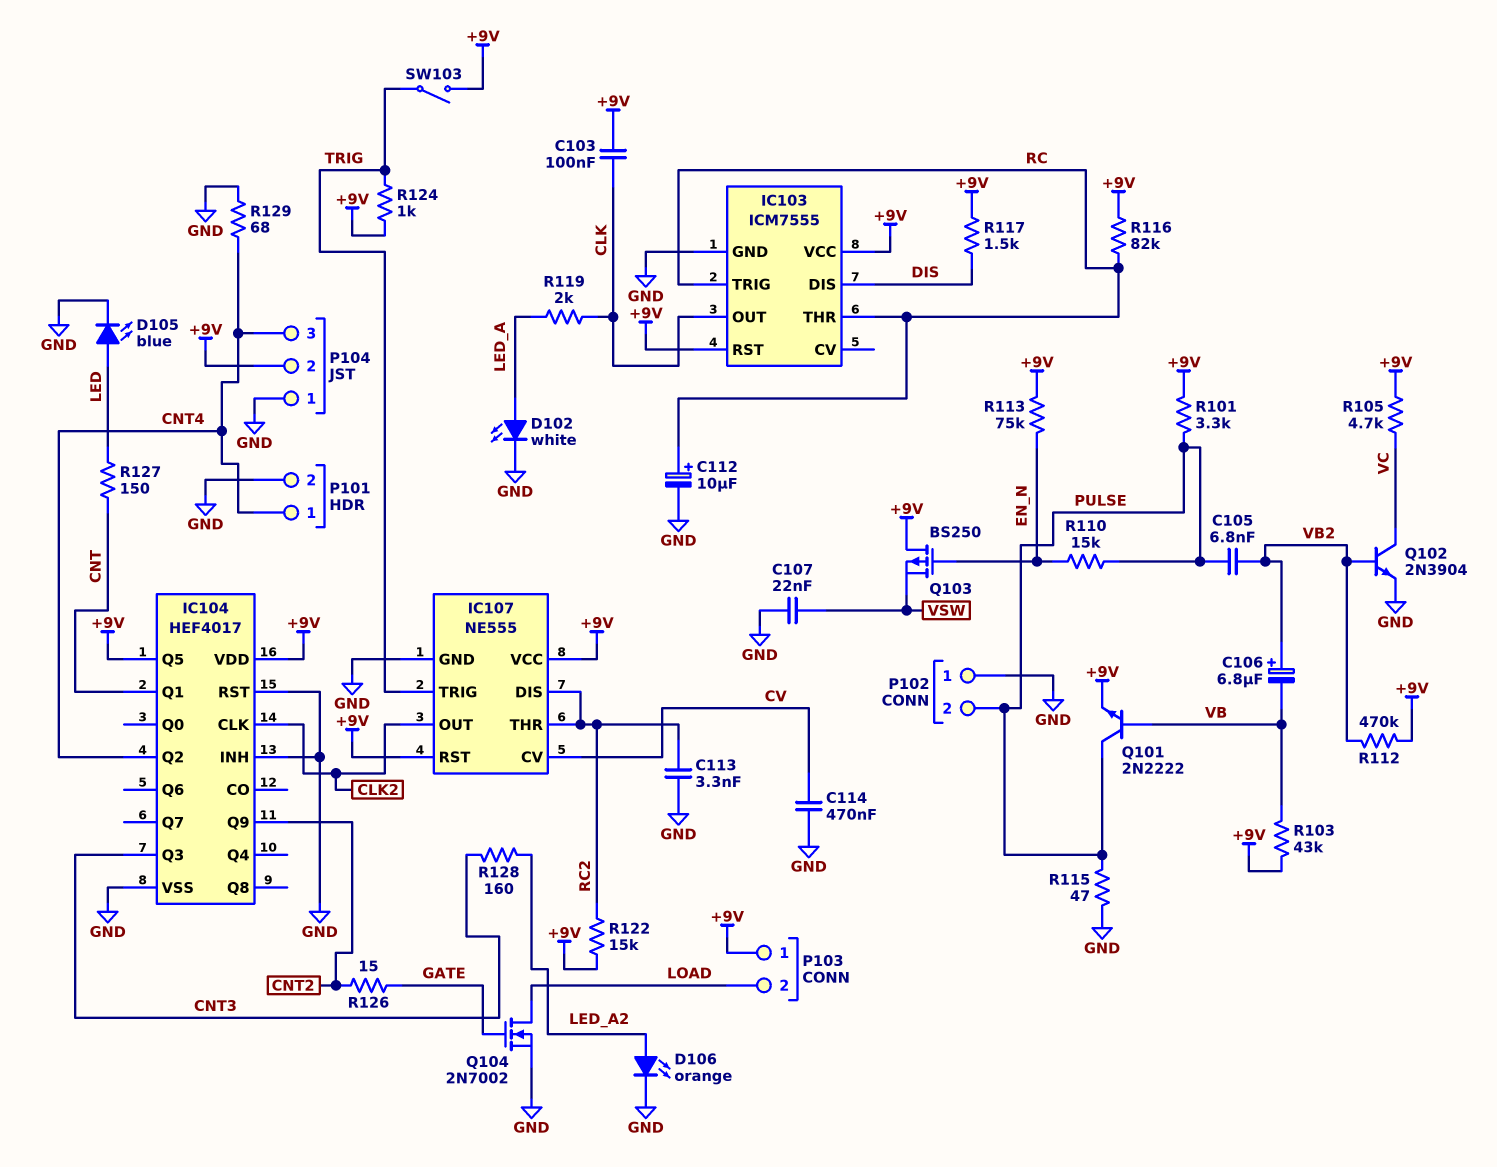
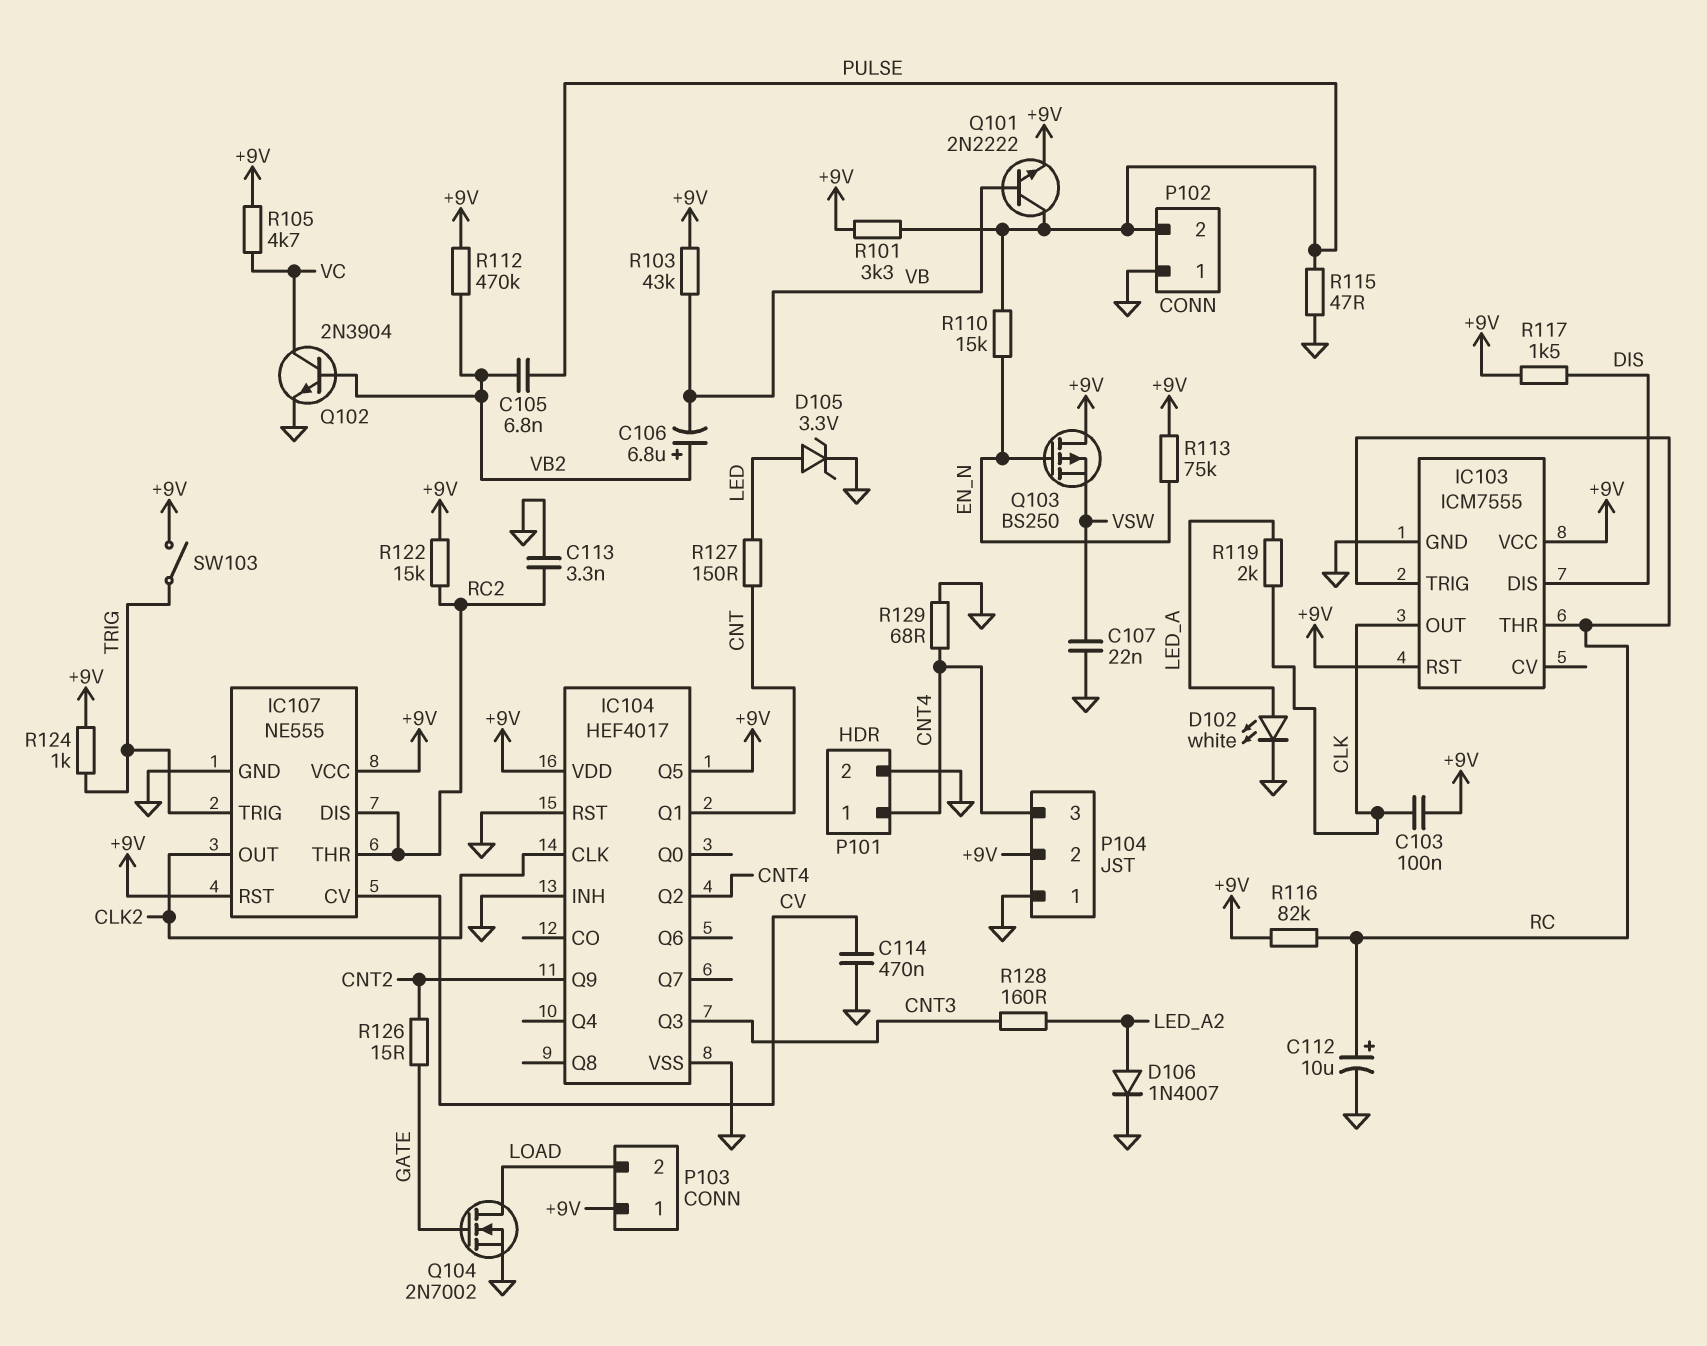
D105: LED blue (A LED, K GND) -> zener 3.3V (A LED, K GND)
D106: LED orange (A LED_A2, K GND) -> diode 1N4007 (A LED_A2, K GND)

